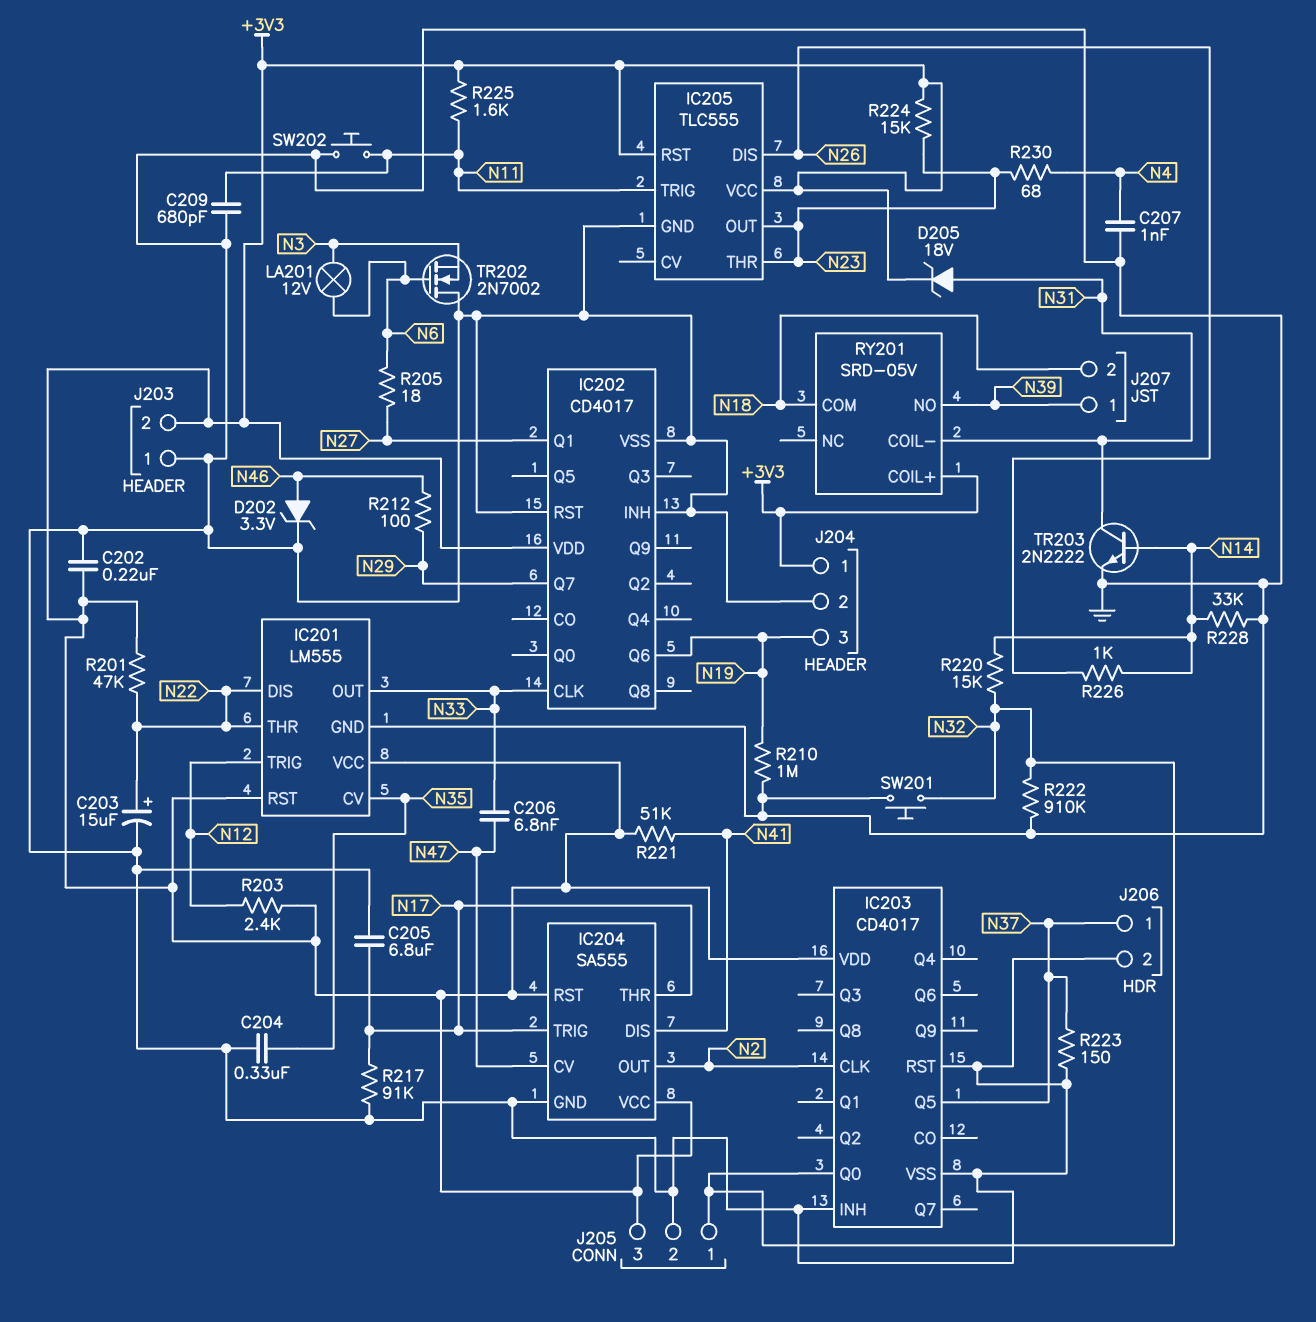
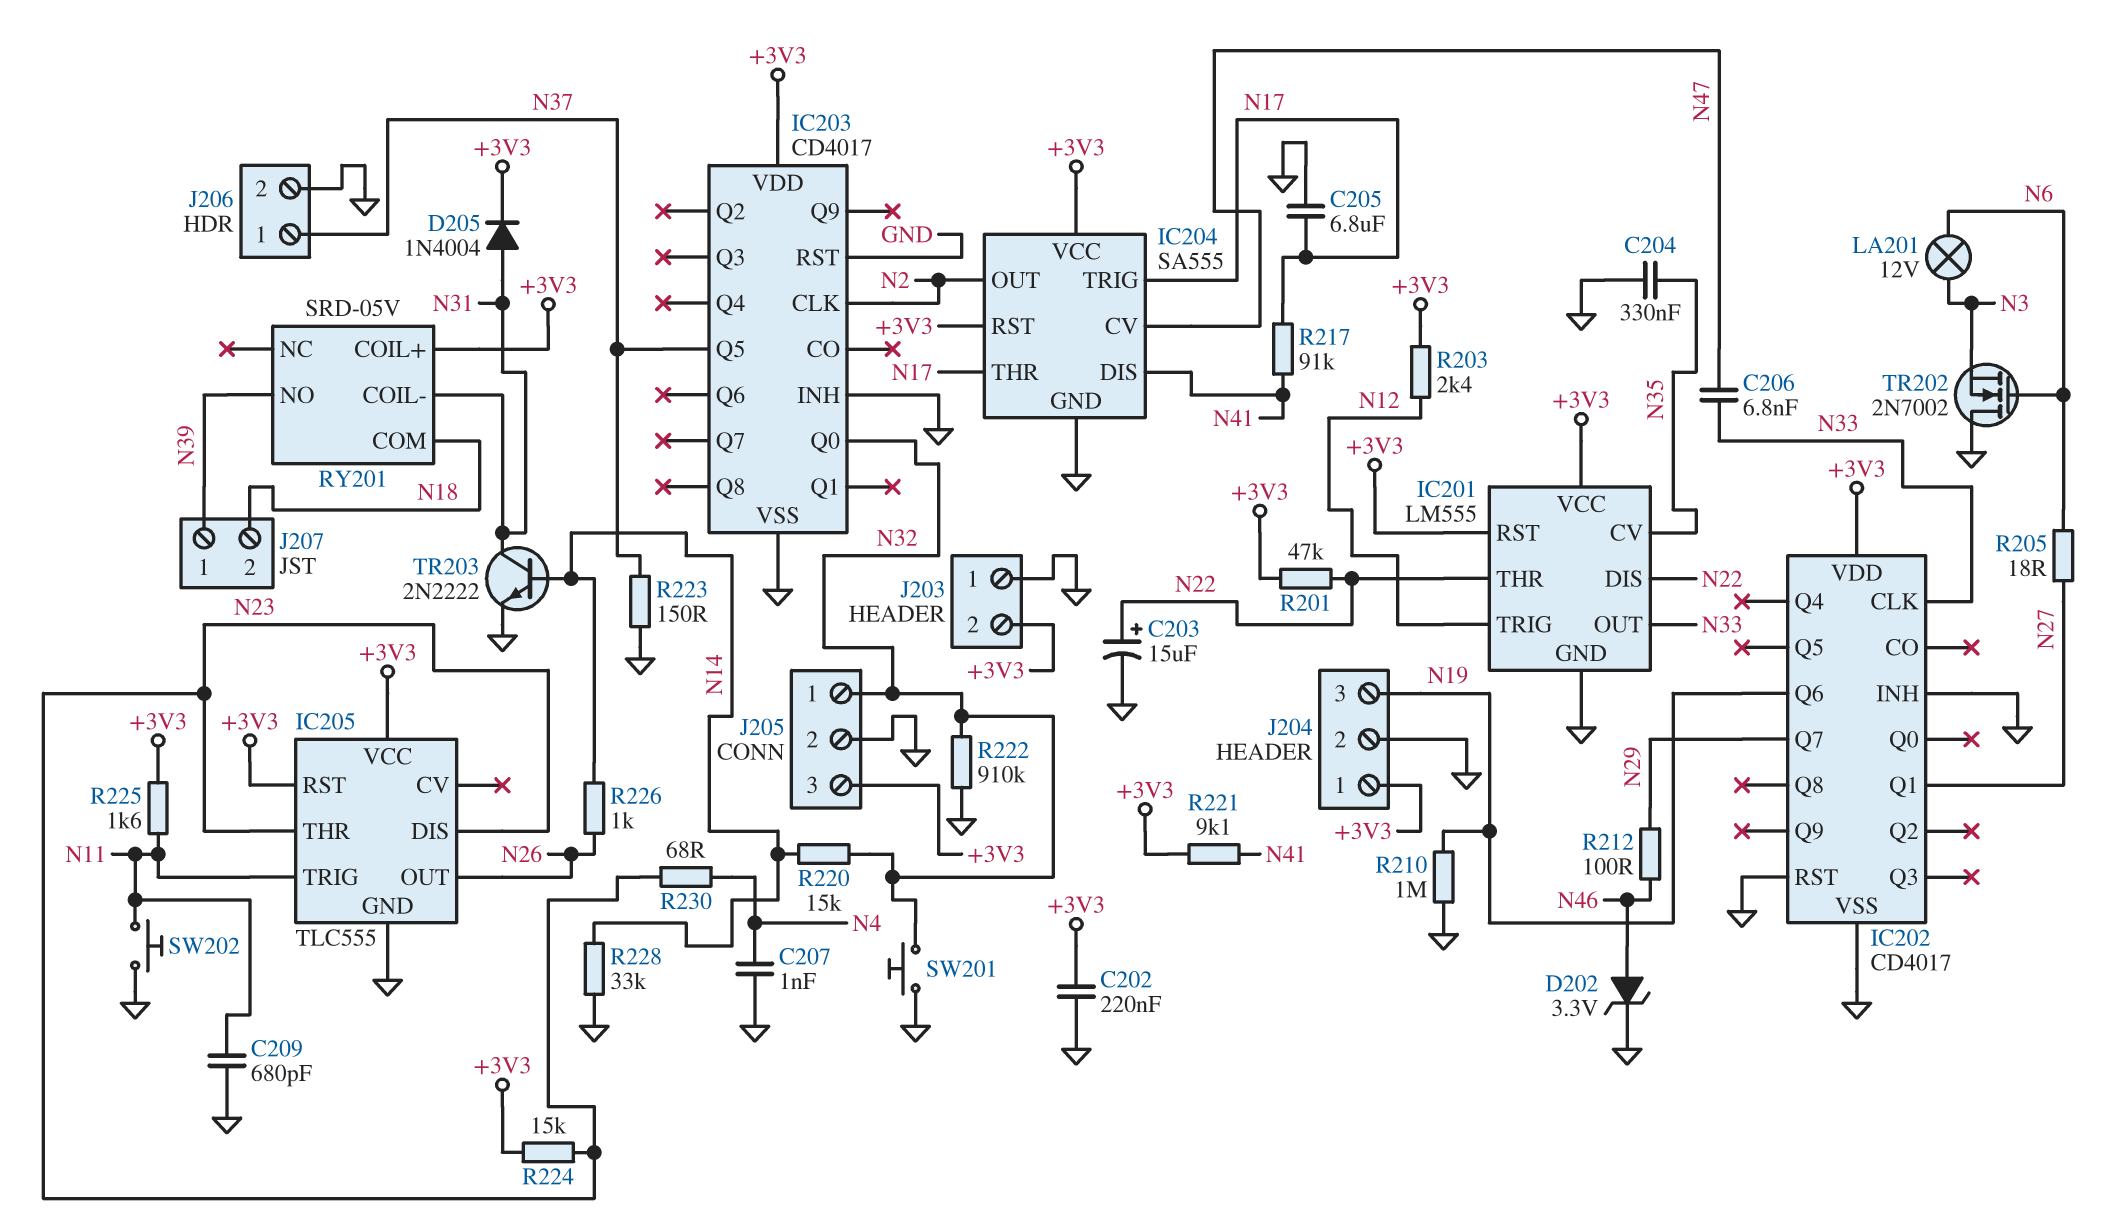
D205: zener 18V (A N31, K +3V3) -> diode 1N4004 (A N31, K +3V3)
IC205 pin DIS: N26 -> N23
IC205 pin OUT: N23 -> N26
R217: 91k (GND, N17) -> 91k (N17, N41)
R221: 51k (+3V3, N41) -> 9.1k (+3V3, N41)

